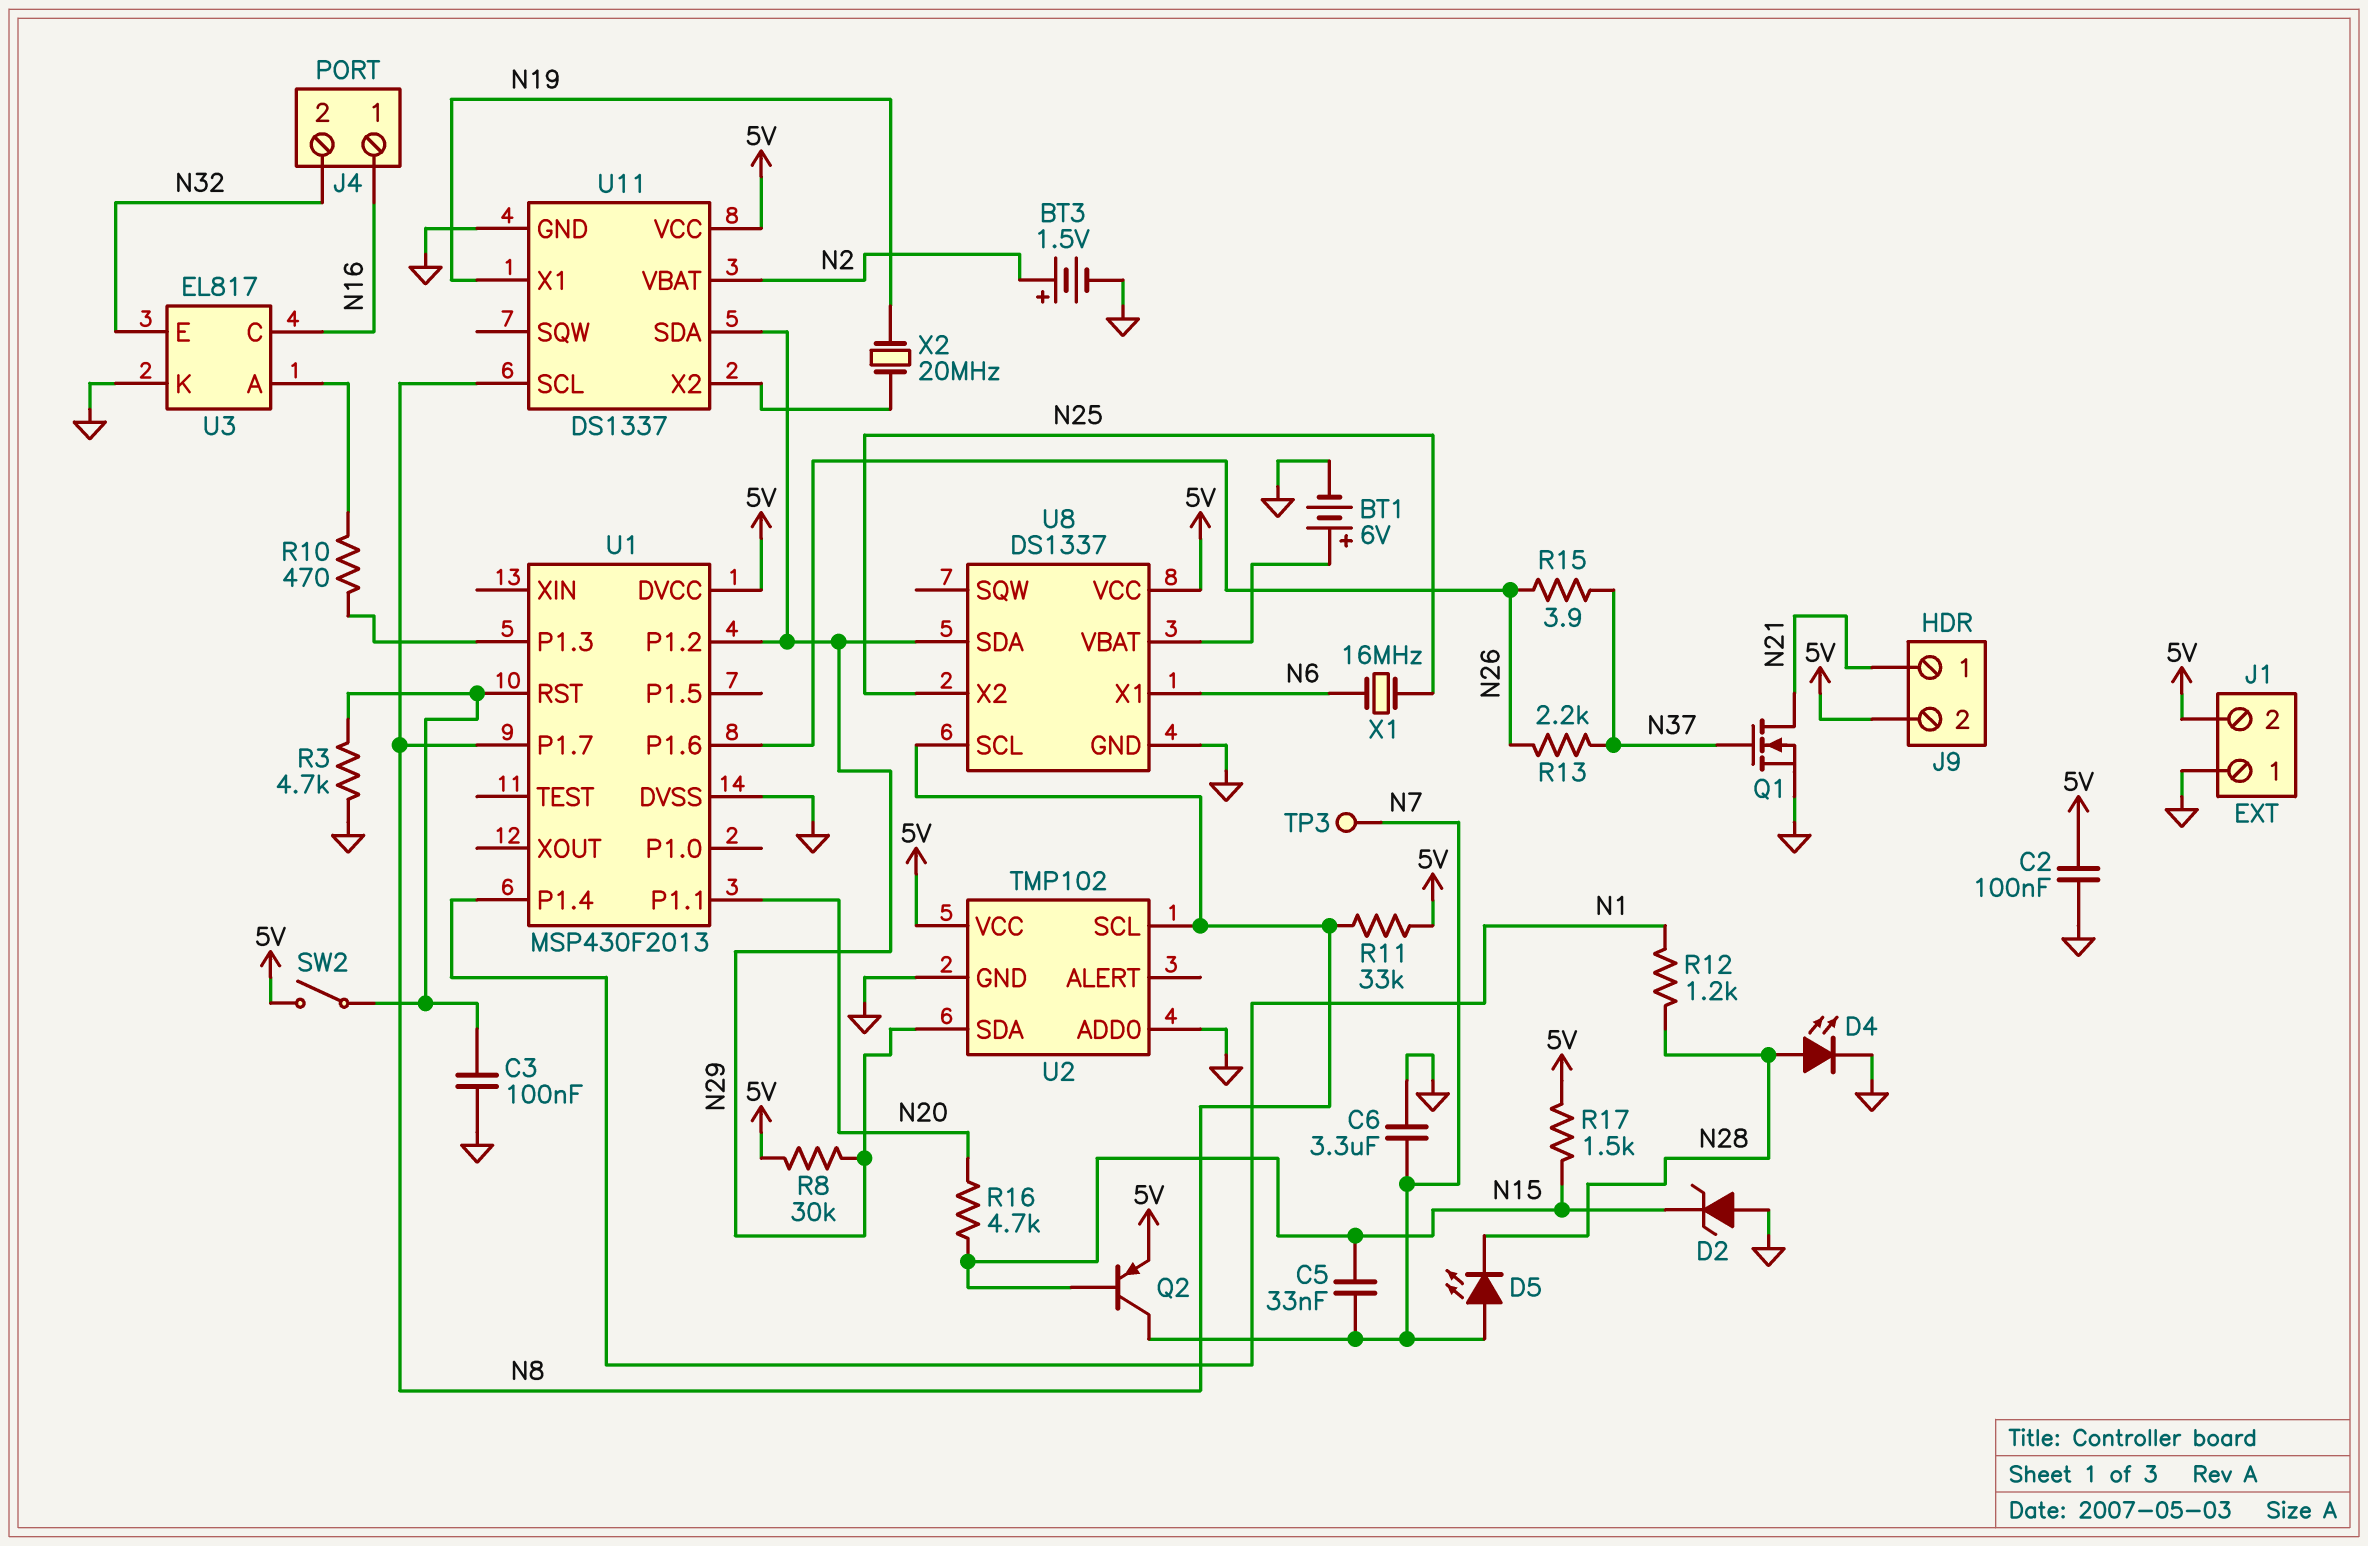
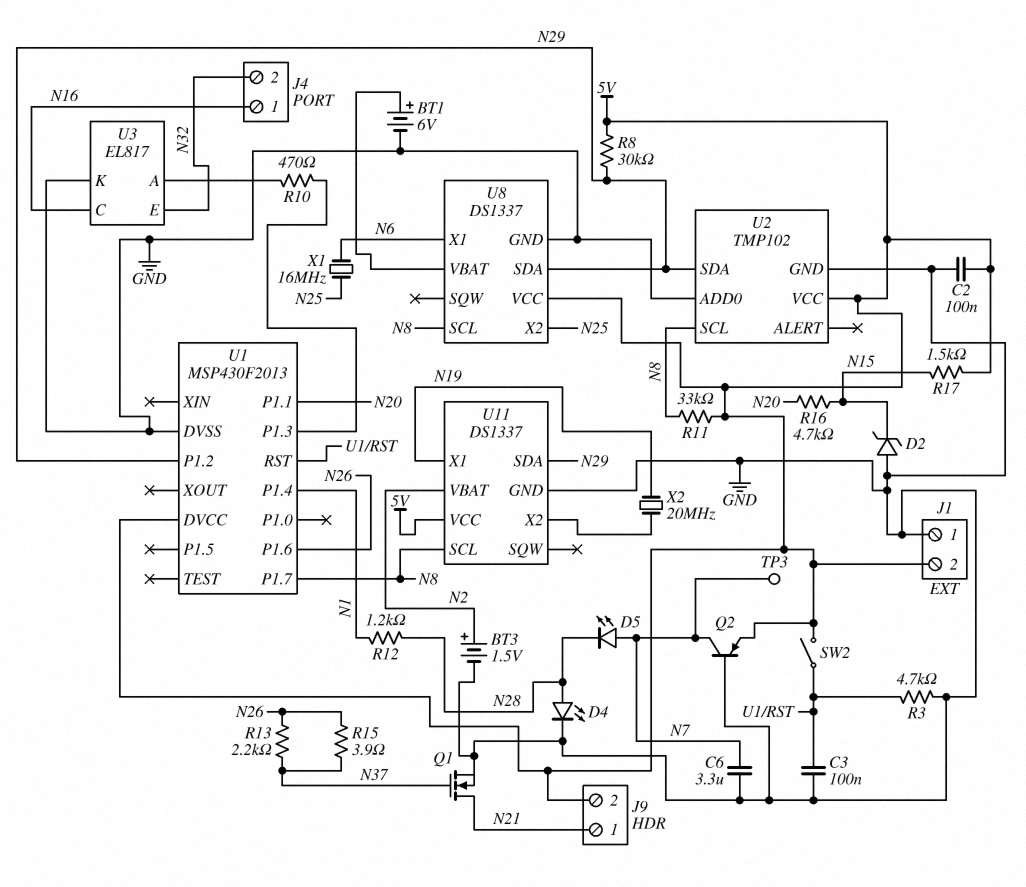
C5: 33nF (N7, N15) -> none
Q2: PNP (B N15, C N7, E 5V) -> PNP (B GND, C N7, E 5V)

